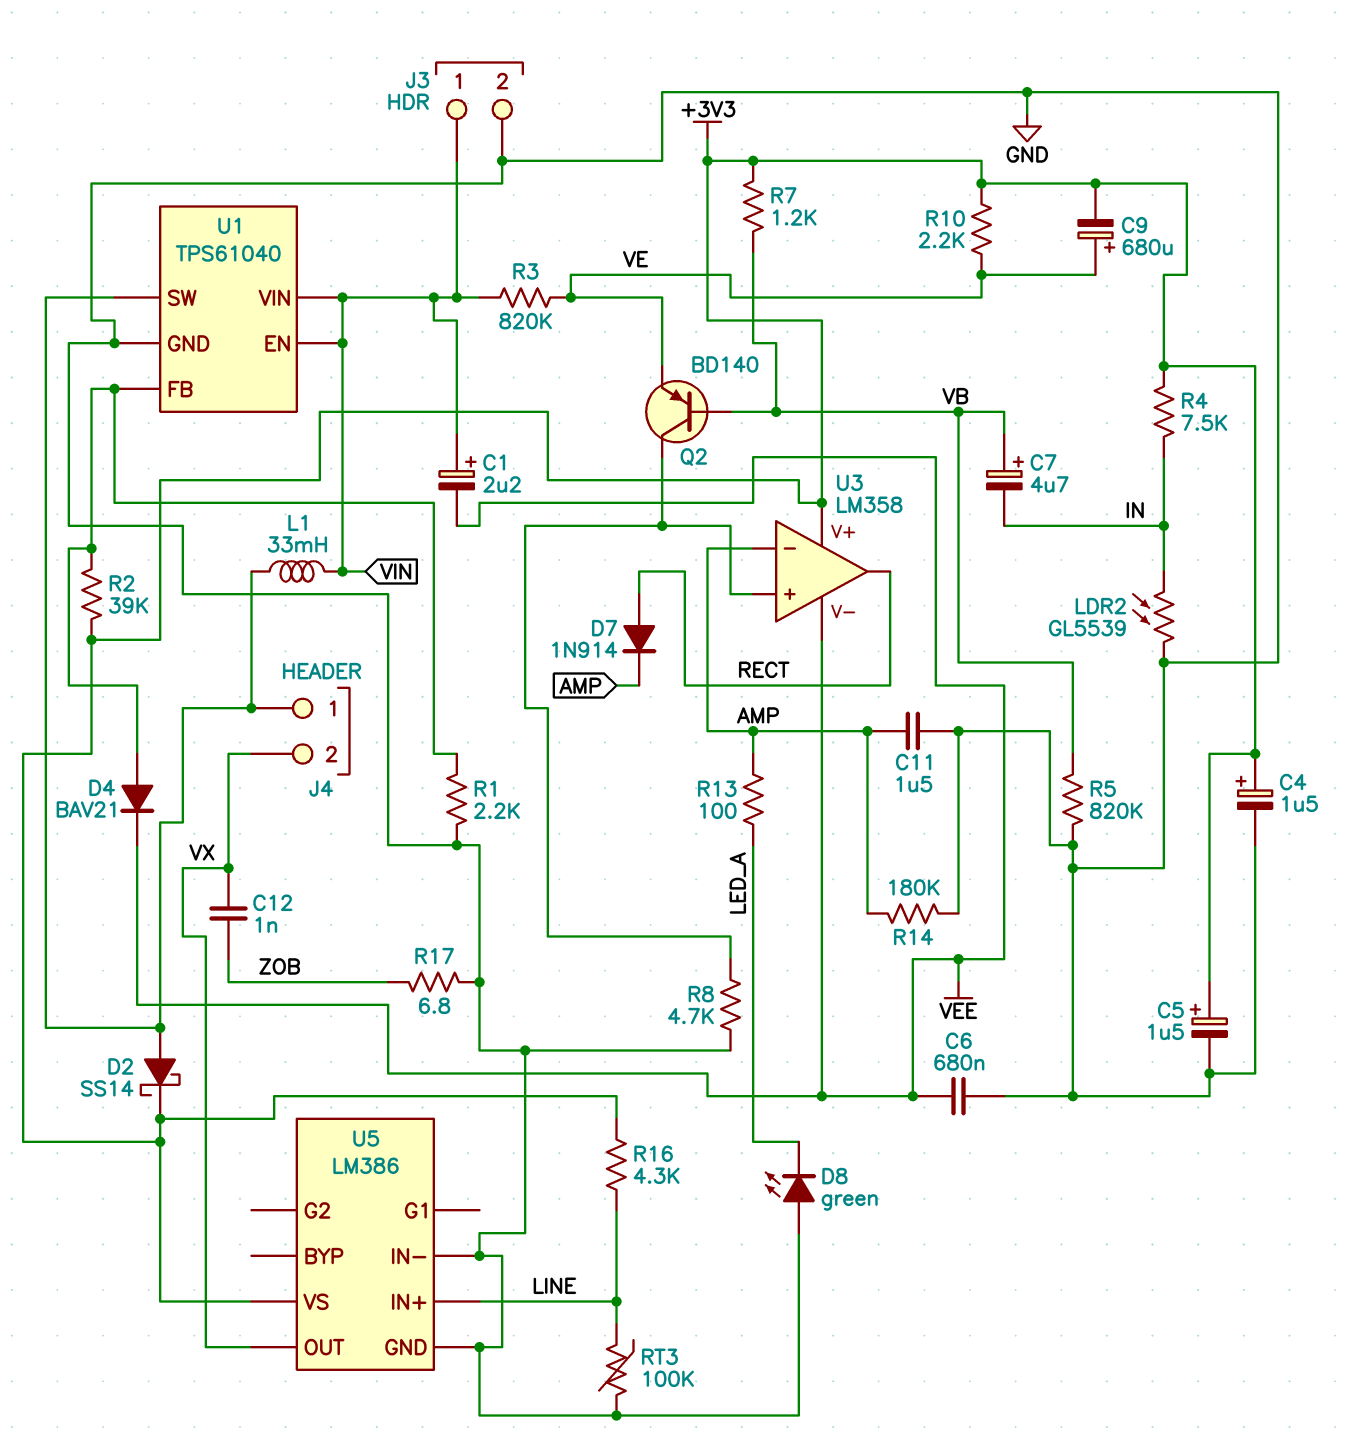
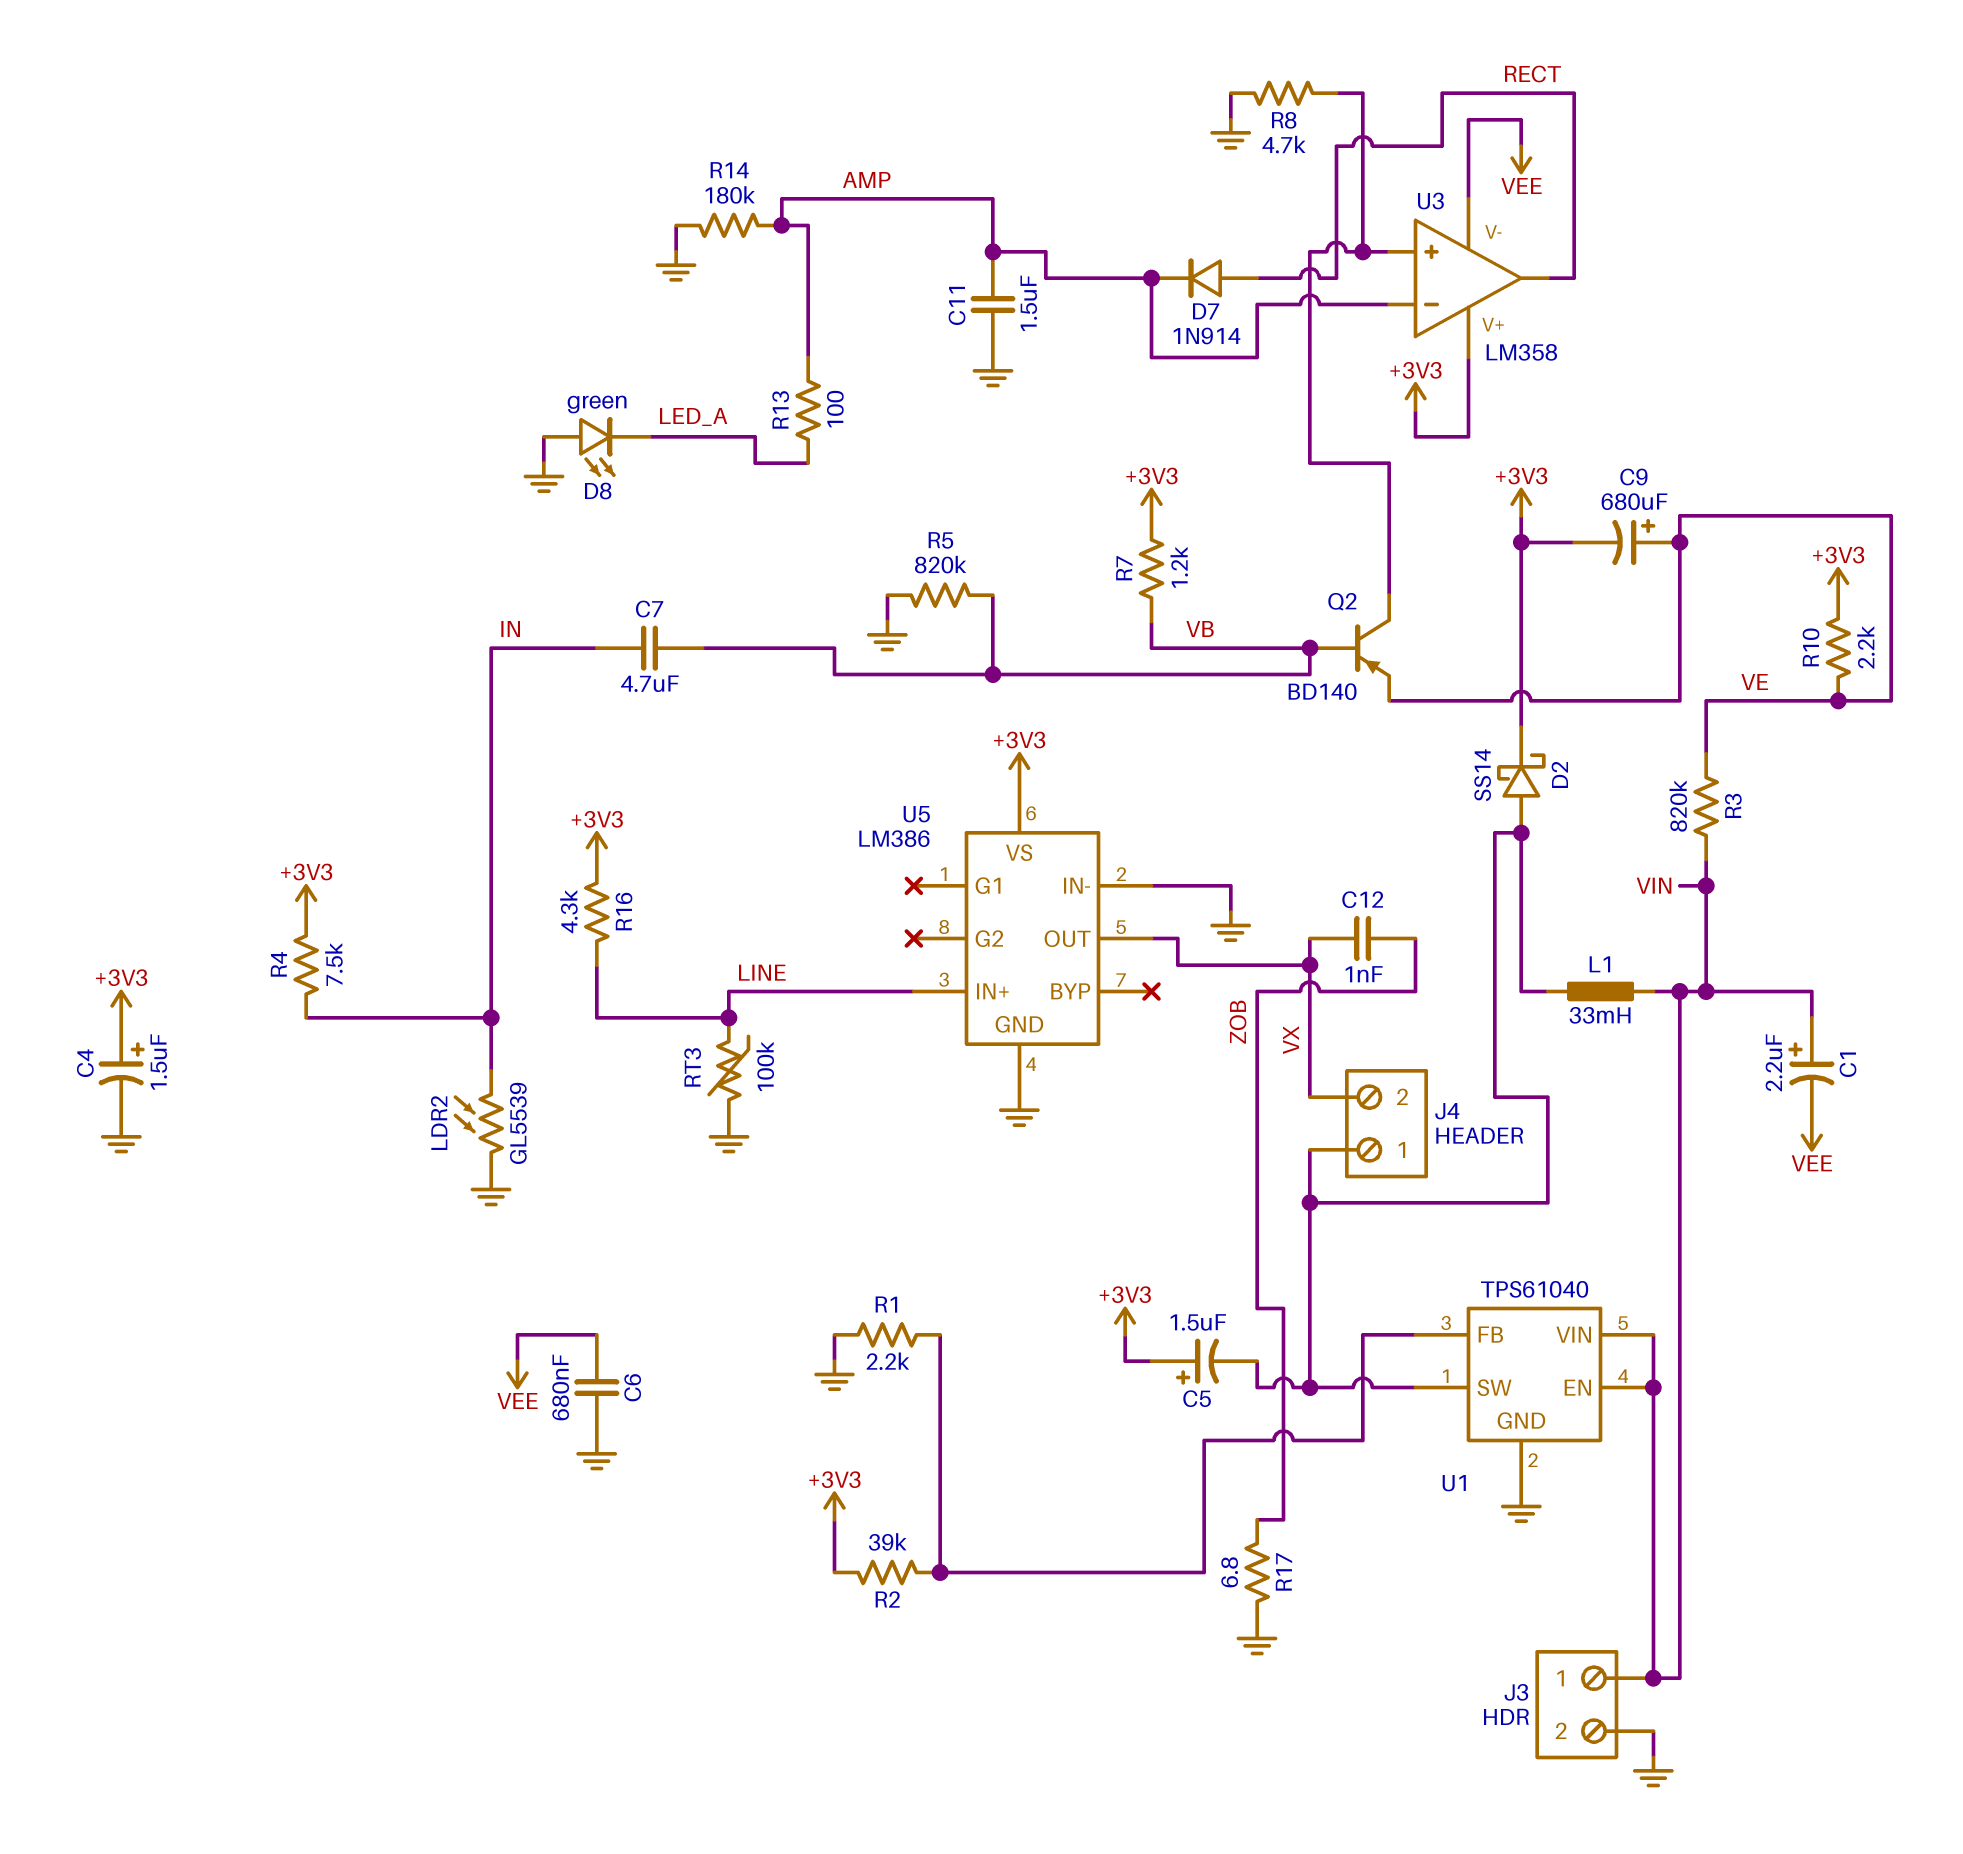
C5: 1.5uF (plus +3V3, minus GND) -> 1.5uF (plus +3V3, minus J4/1)
C7: 4.7uF (plus VB, minus IN) -> 4.7uF (IN, VB)
D4: diode BAV21 (A U1/FB, K VEE) -> none

